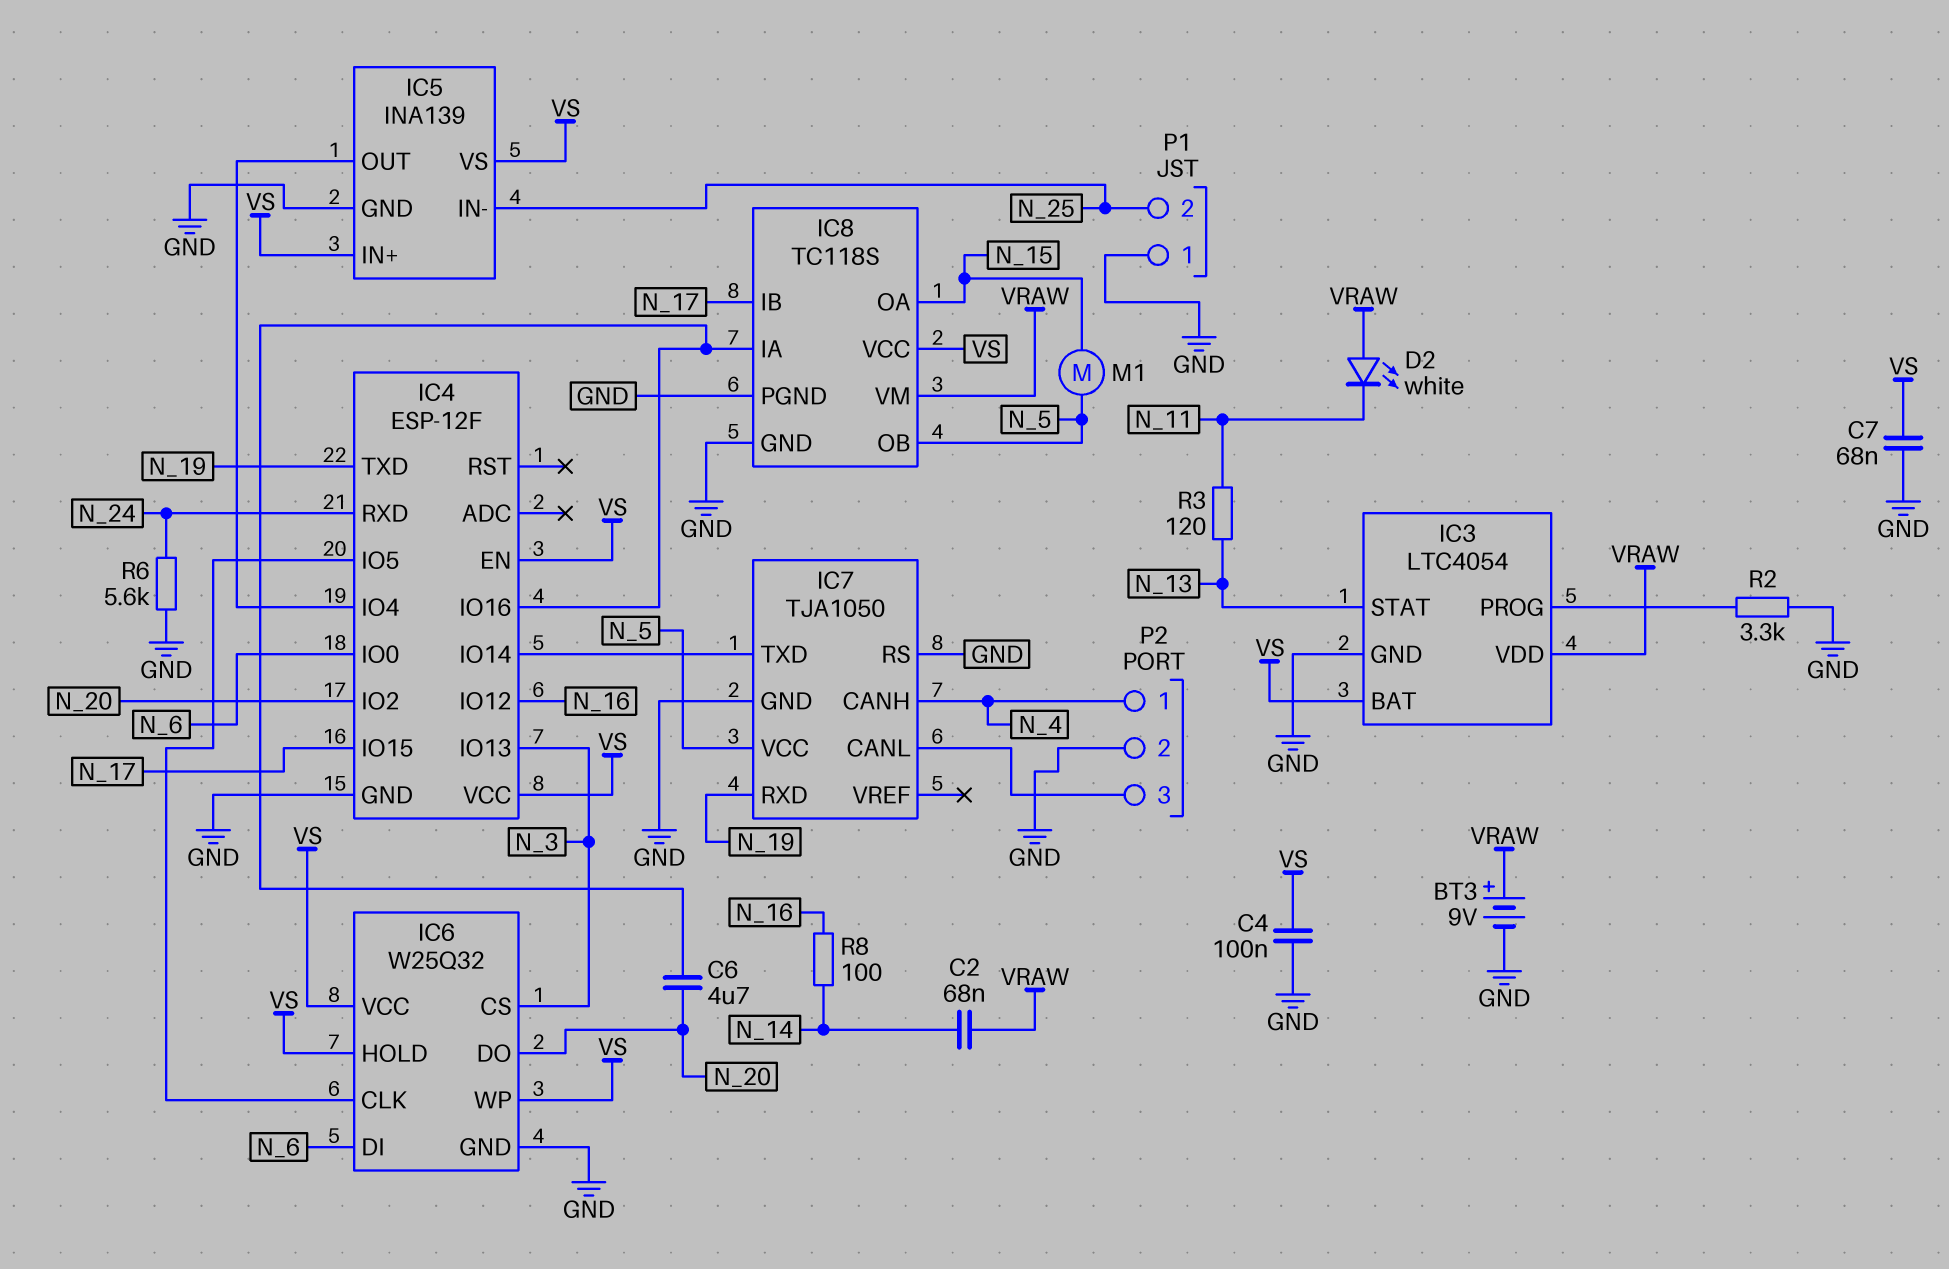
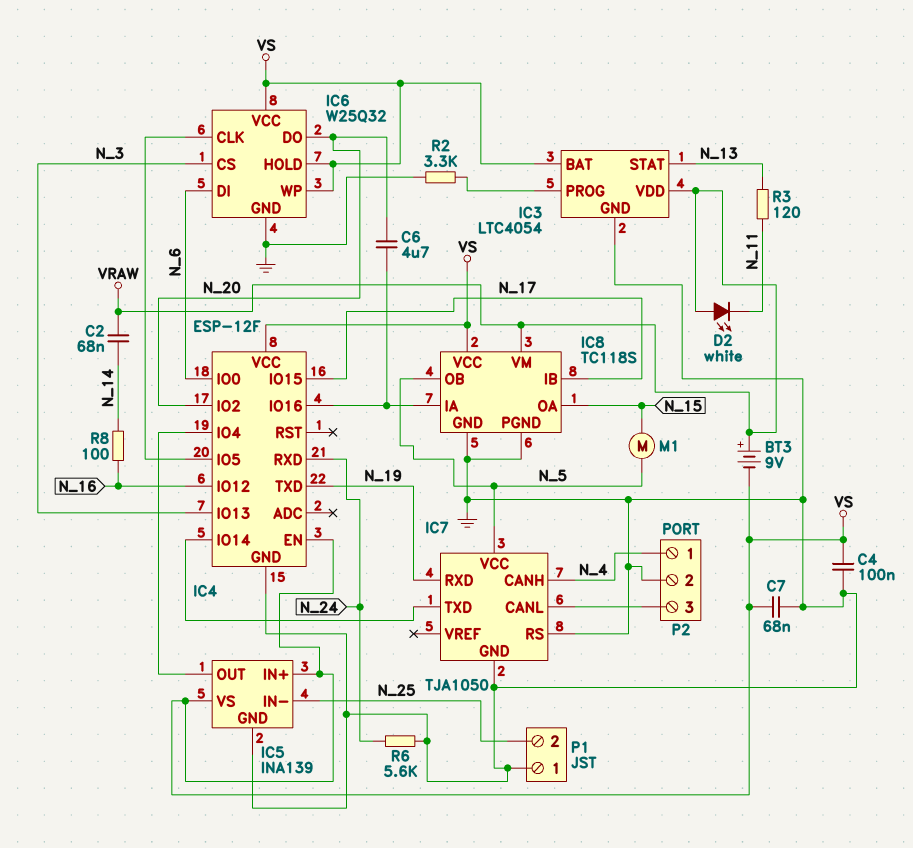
BT3: 9V (plus VRAW, minus GND) -> 9V (plus VRAW, minus VS)

